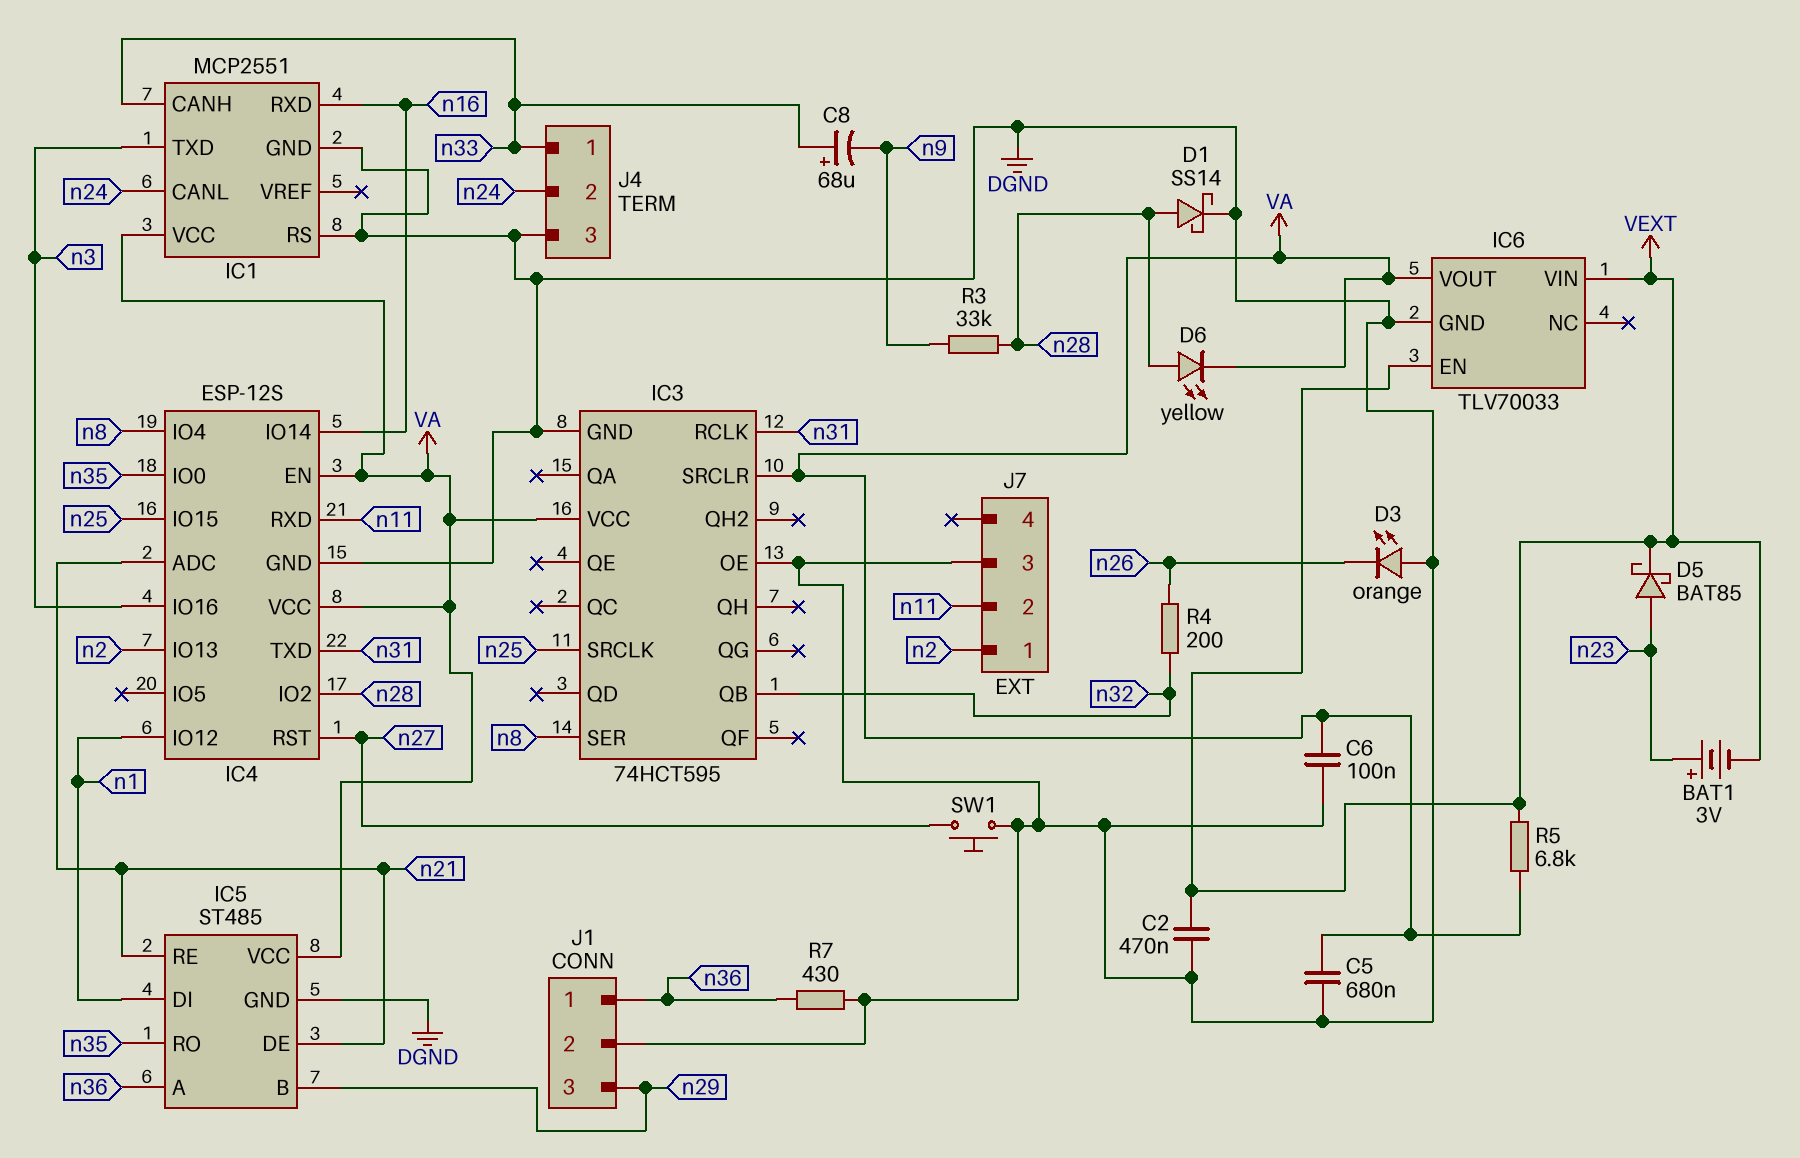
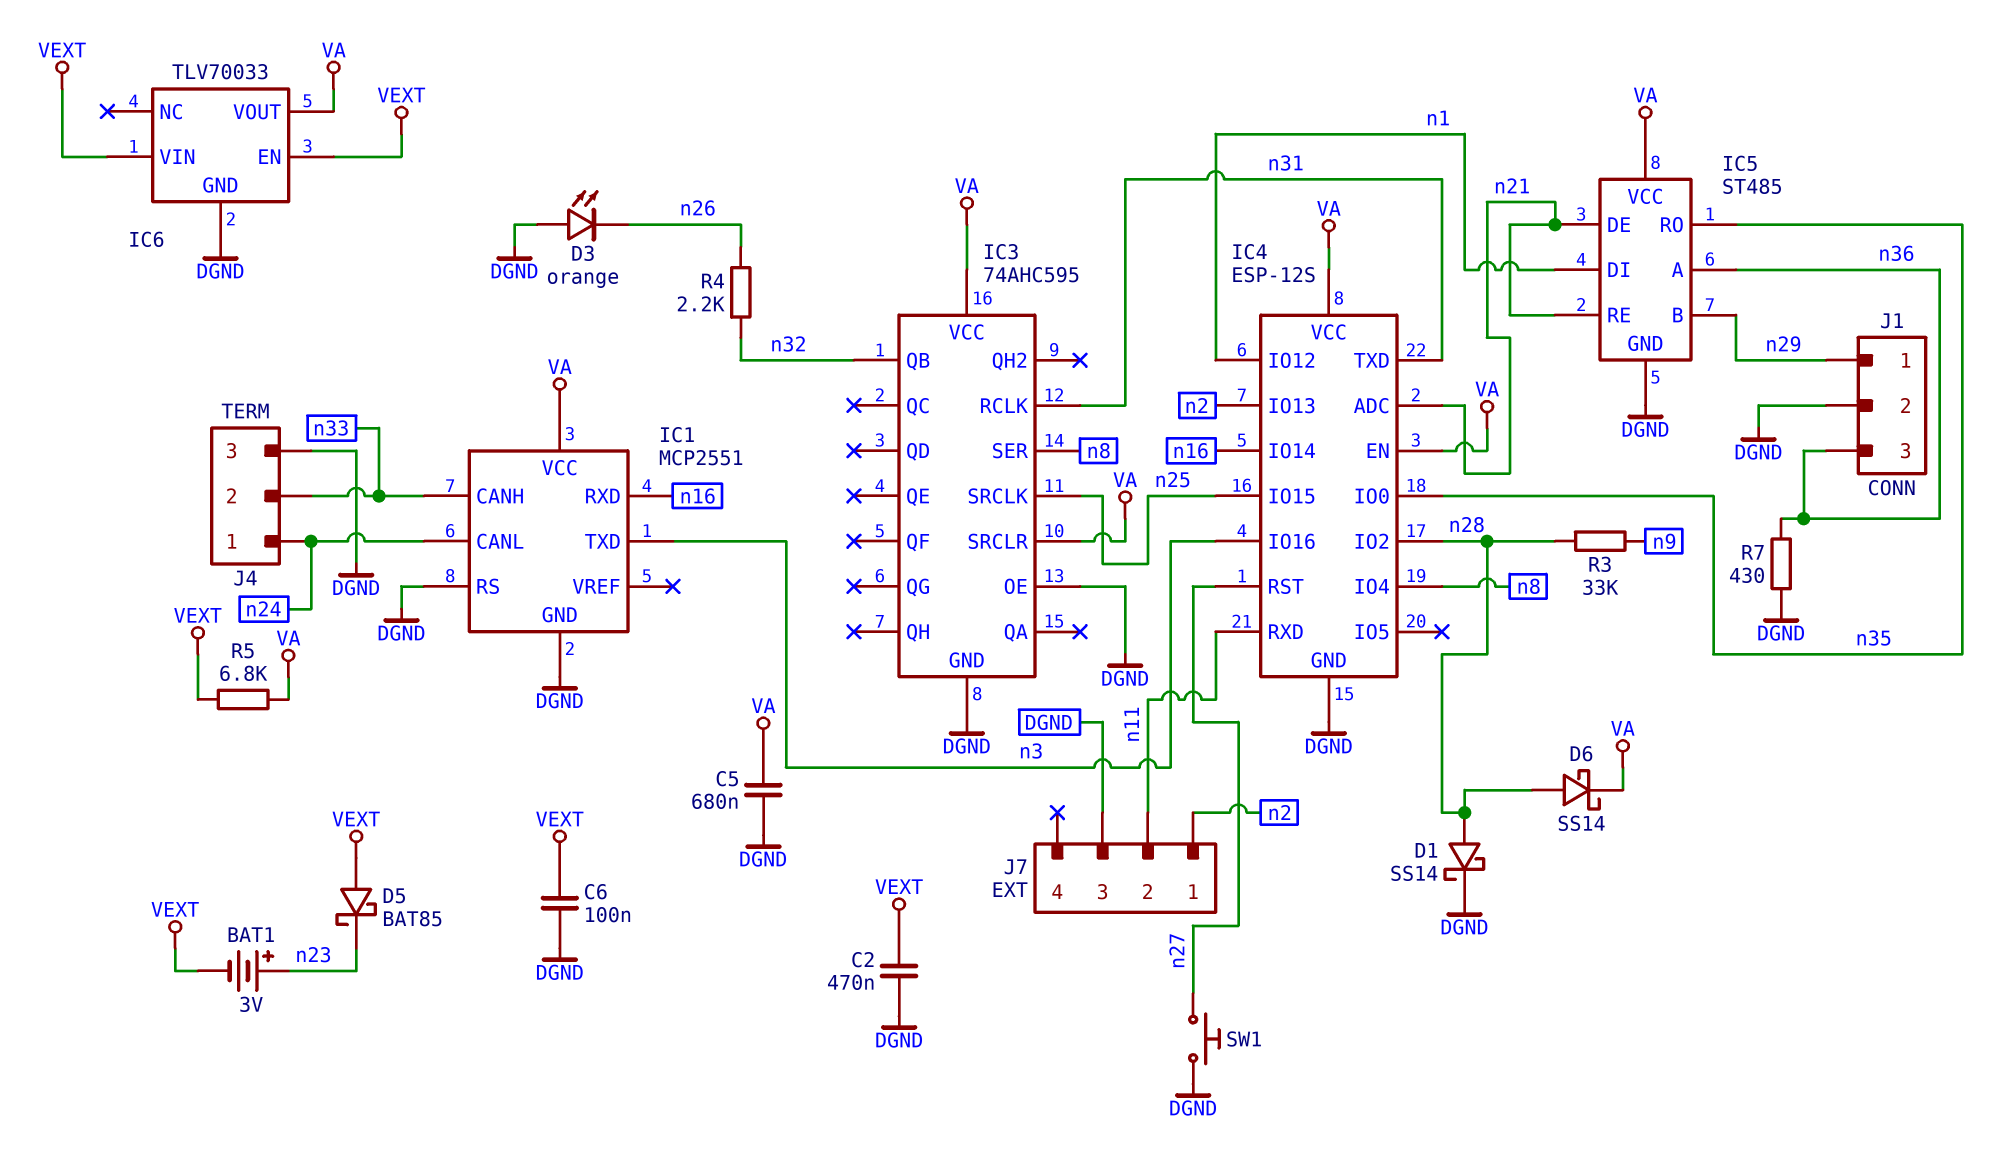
C6: 100nF (DGND, VA) -> 100nF (DGND, VEXT)
C8: 68uF (plus n33, minus n9) -> none
D5: schottky BAT85 (A n23, K VEXT) -> schottky BAT85 (A VEXT, K n23)
D6: LED yellow (A n28, K VA) -> schottky SS14 (A n28, K VA)
IC3: 74HCT595 -> 74AHC595
J1 pin 1: n36 -> n29
J1 pin 3: n29 -> n36
J4 pin 1: n33 -> n24
J4 pin 2: n24 -> n33
R4: 200 (n26, n32) -> 2.2k (n26, n32)

